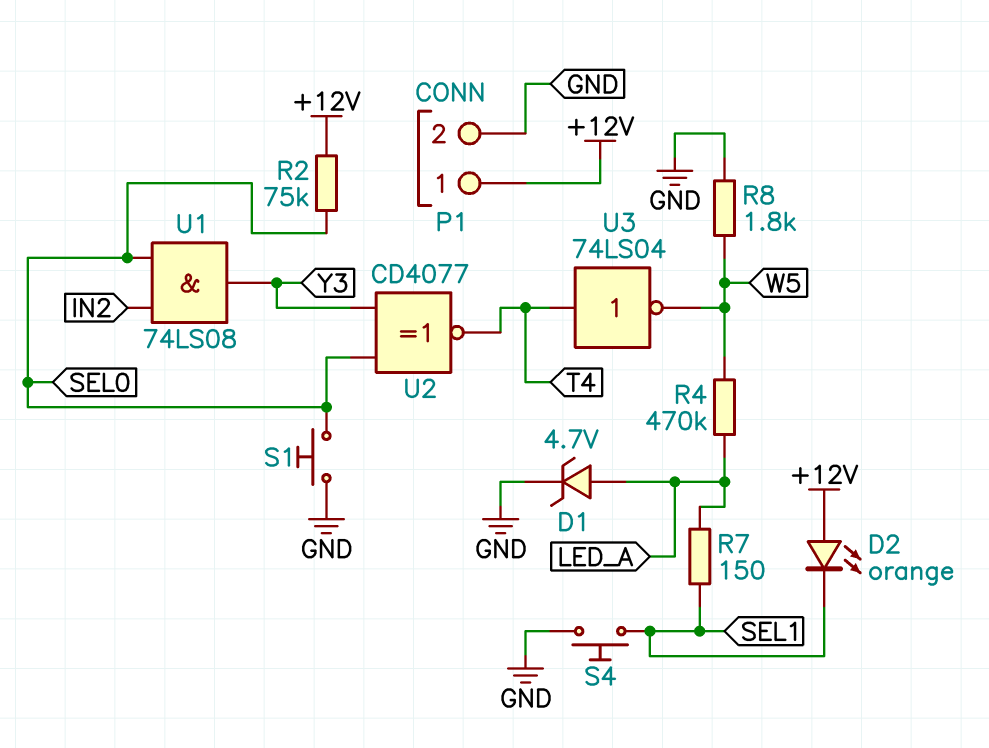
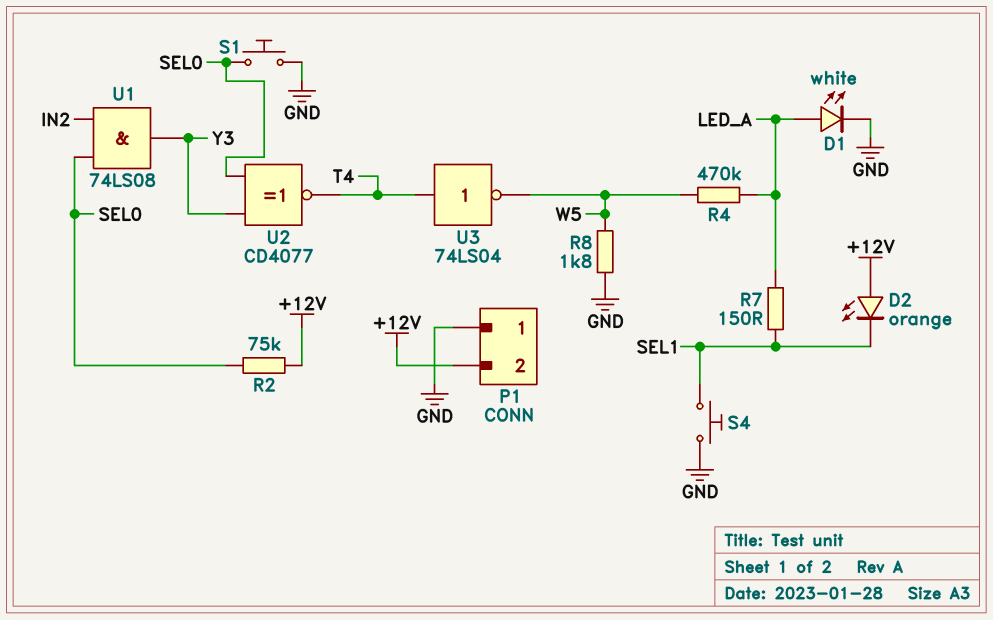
D1: zener 4.7V (A LED_A, K GND) -> LED white (A LED_A, K GND)
P1 pin 1: +12V -> GND
P1 pin 2: GND -> +12V

